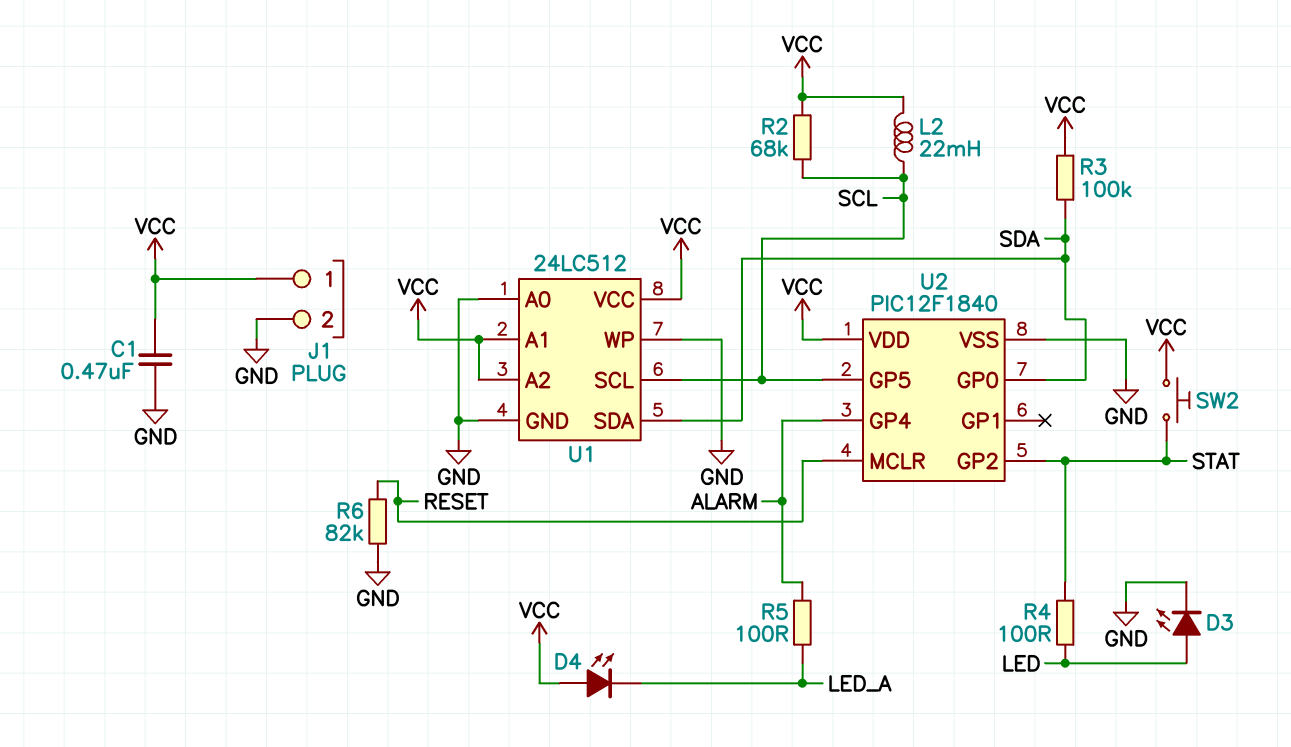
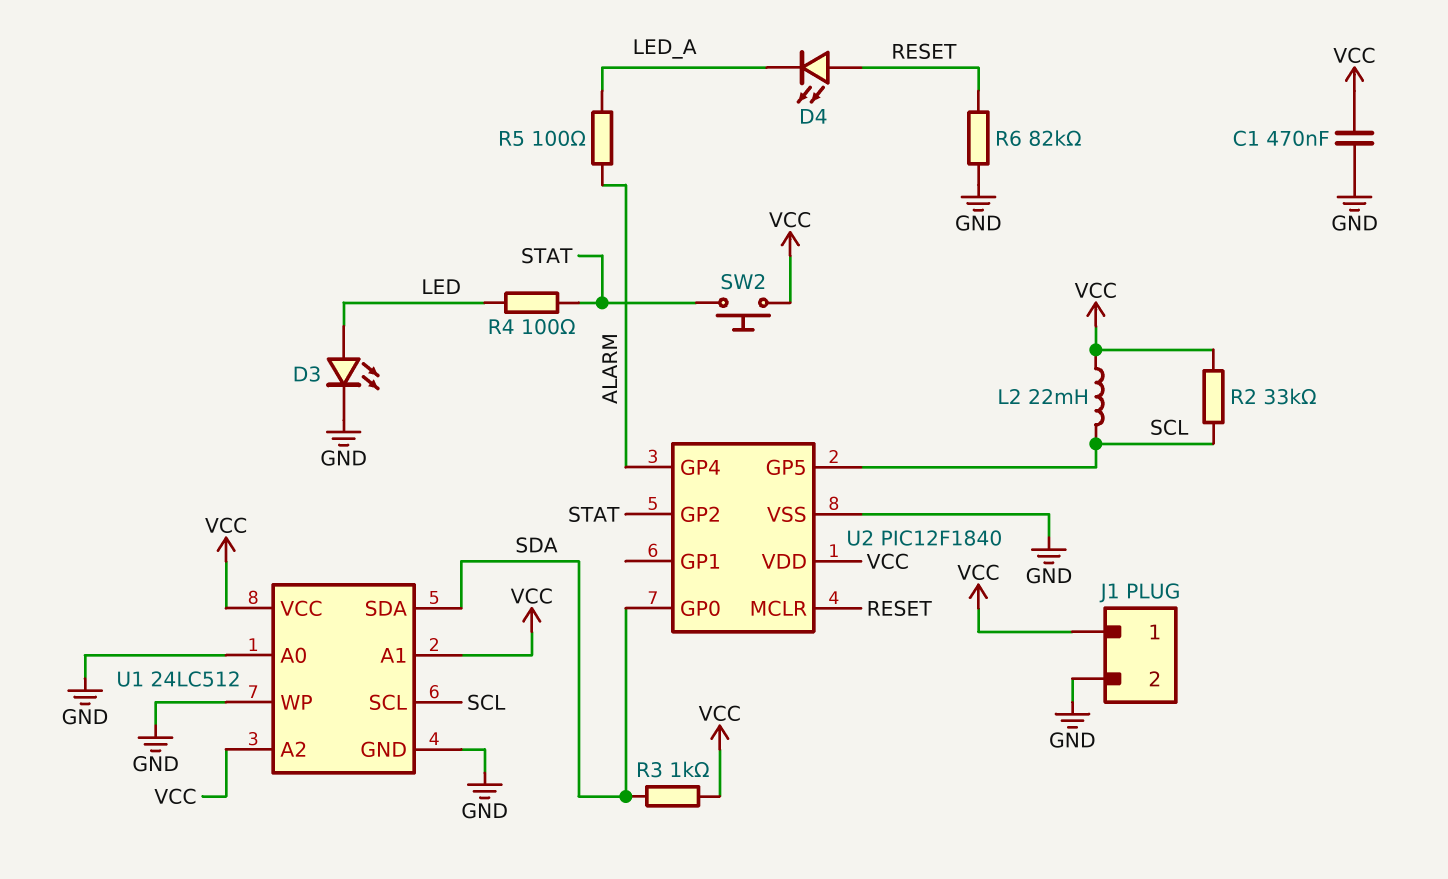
D4: LED (A VCC, K LED_A) -> LED (A RESET, K LED_A)
R2: 68k (SCL, VCC) -> 33k (SCL, VCC)
R3: 100k (SDA, VCC) -> 1k (SDA, VCC)

